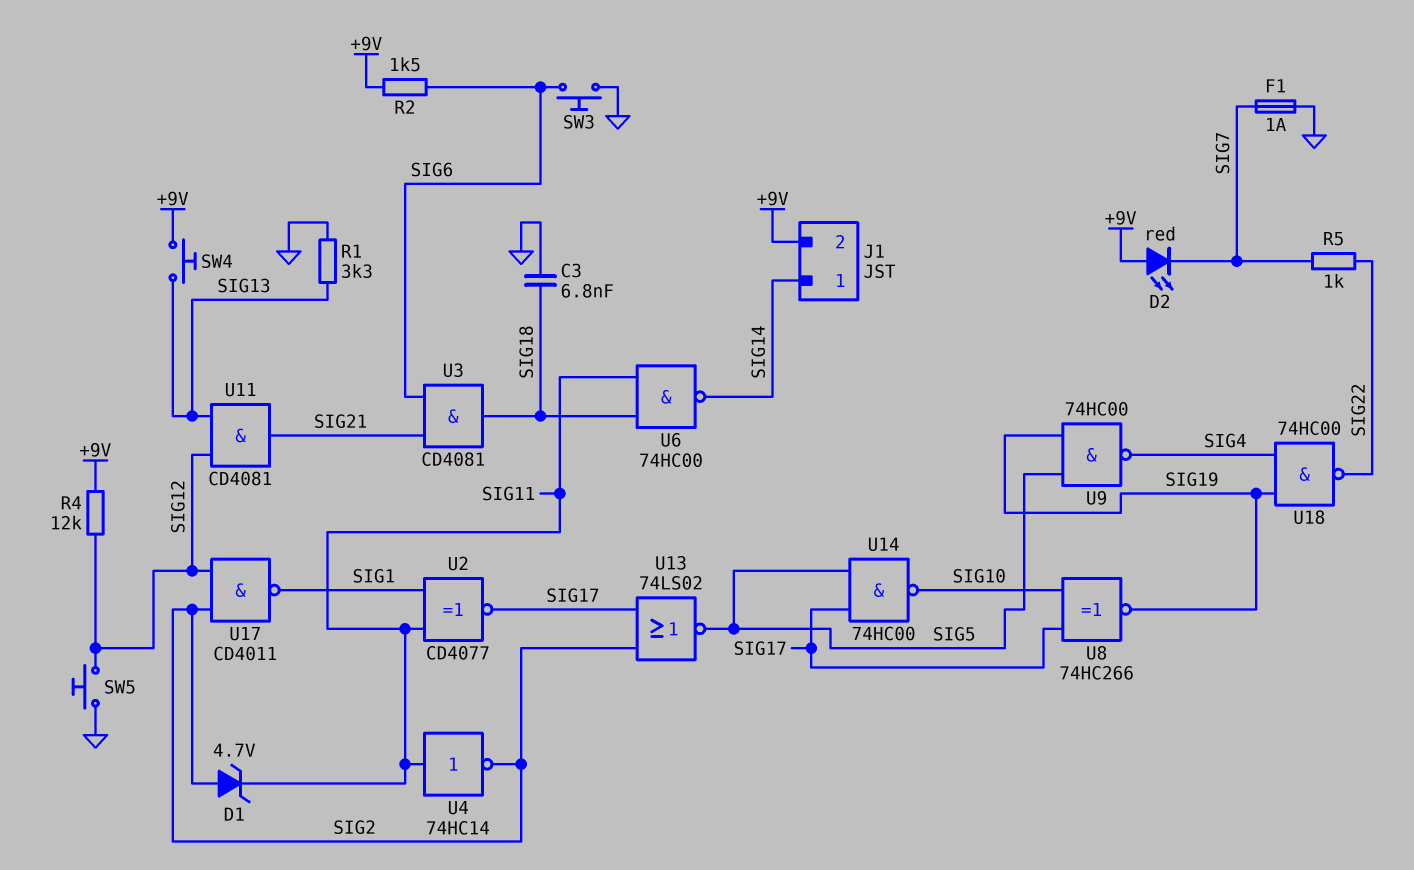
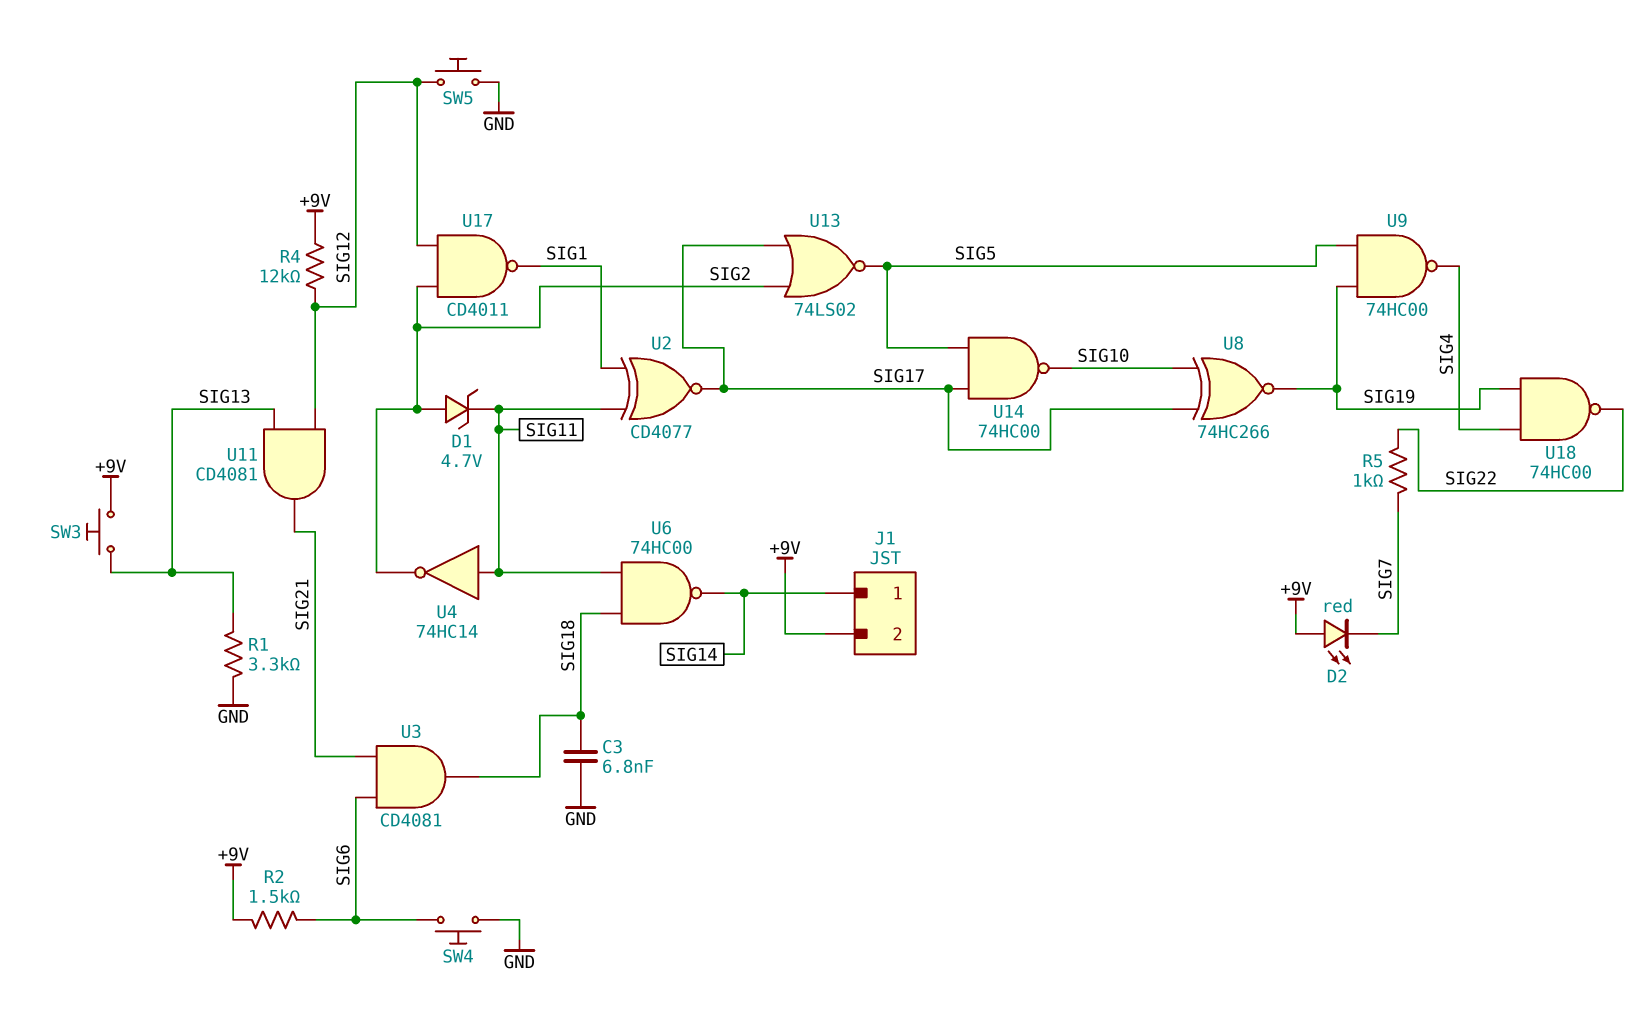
F1: 1A (GND, SIG7) -> none
SW3: button (GND, SIG6) -> button (+9V, SIG13)
SW4: button (+9V, SIG13) -> button (GND, SIG6)

